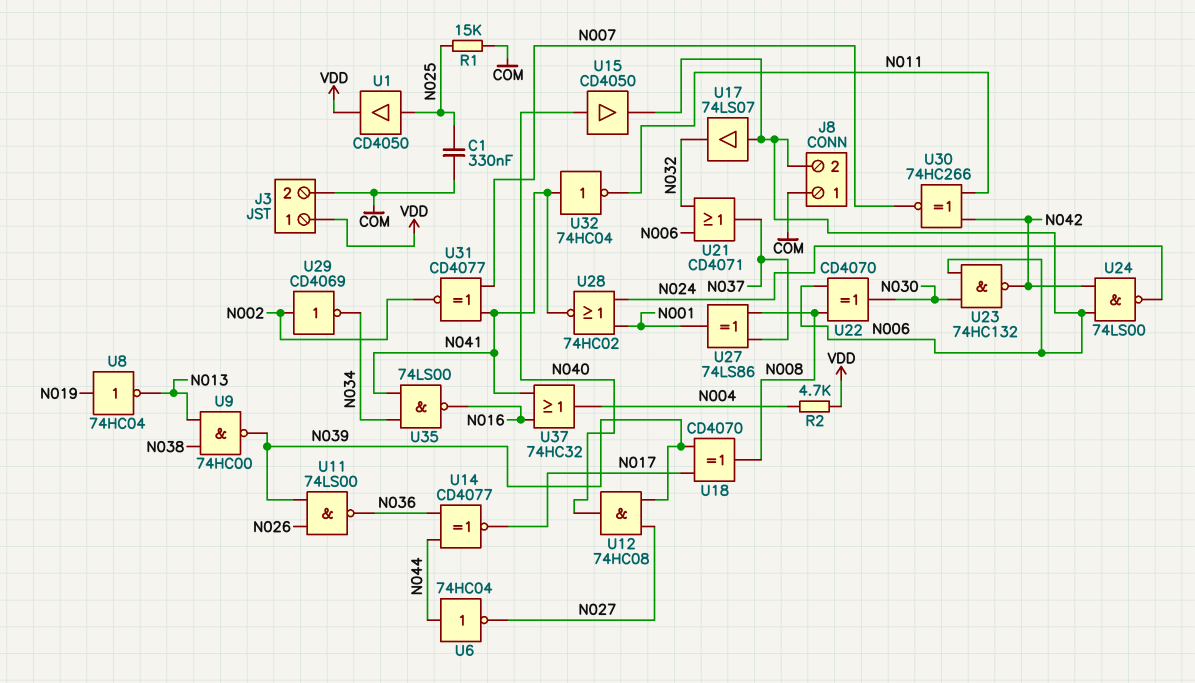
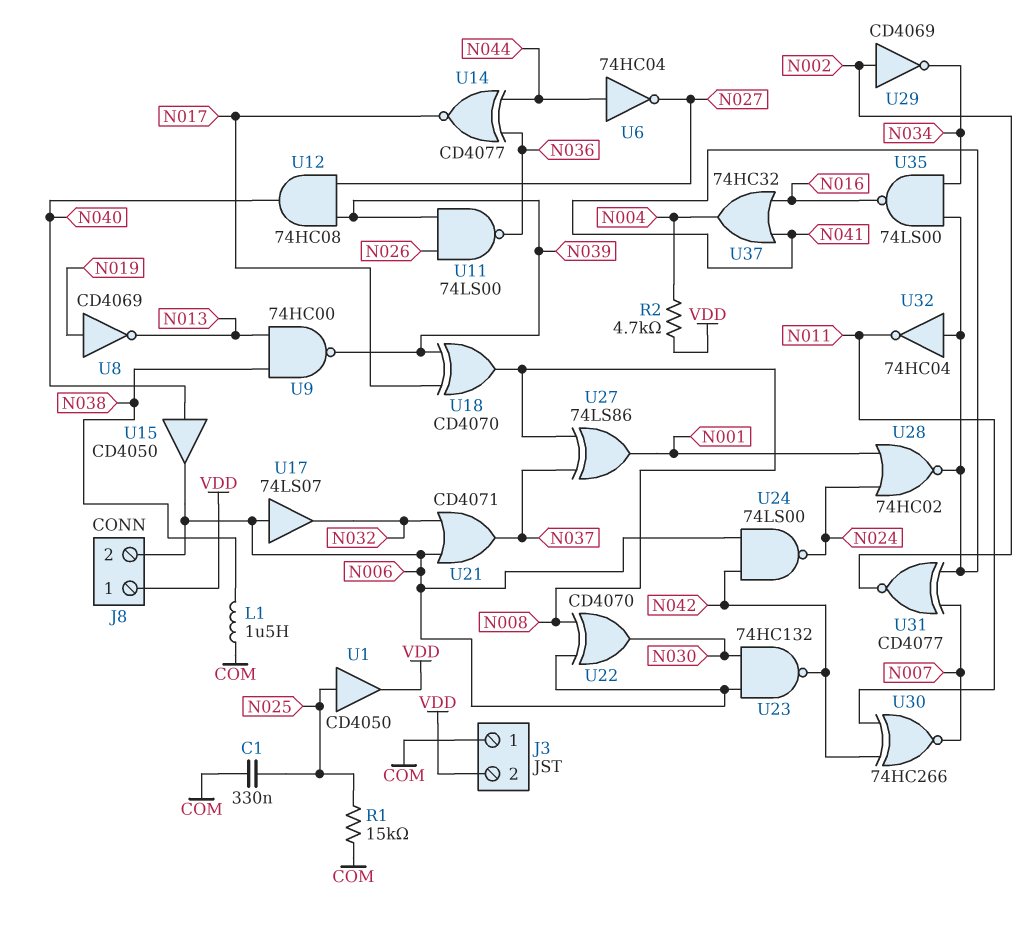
J3 pin 1: VDD -> COM
J3 pin 2: COM -> VDD
J8 pin 1: COM -> VDD
L1: none -> 1.5uH (COM, N038)
U8: NOT 74HC04 (in N019, out N013) -> NOT CD4069 (in N019, out N013)

